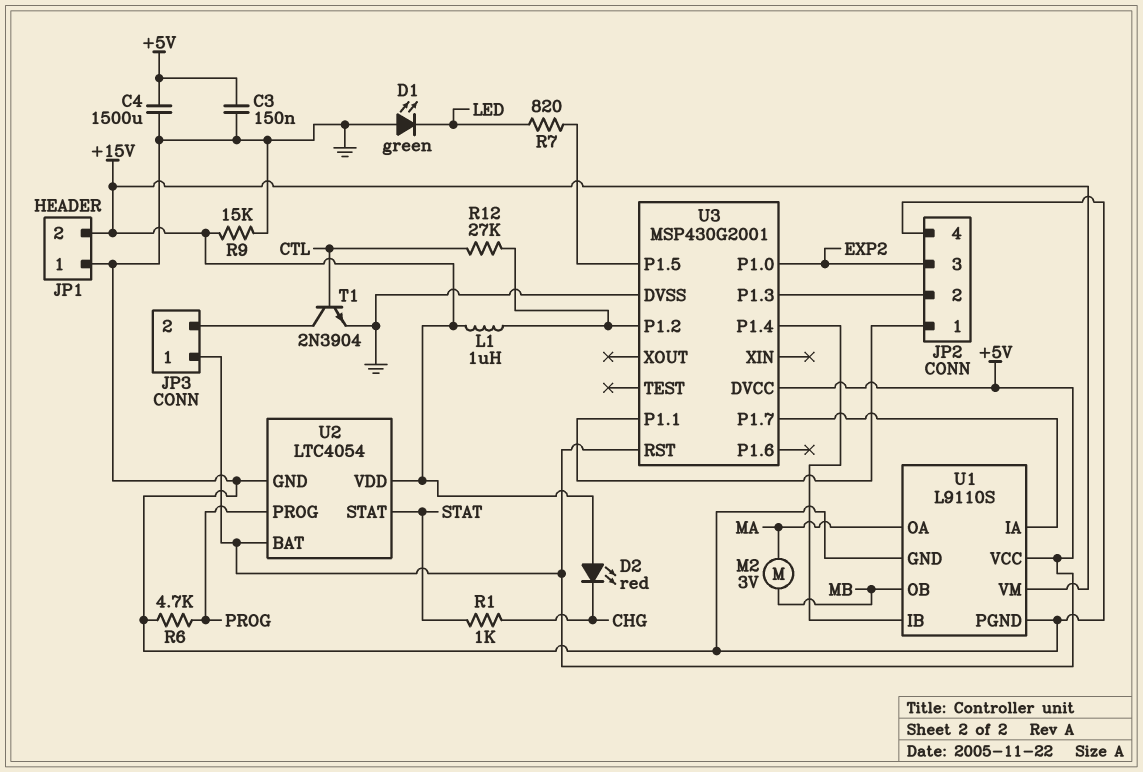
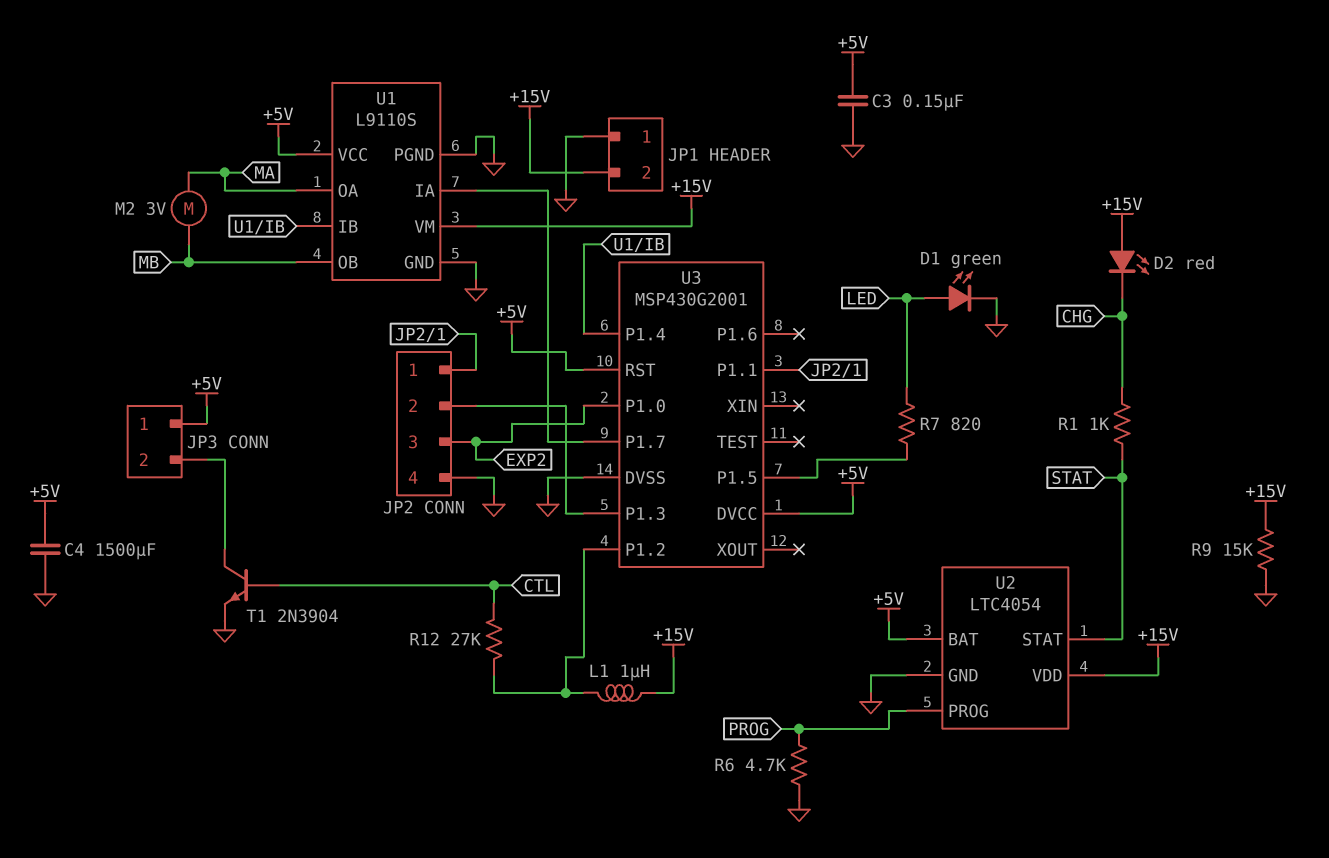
D1: LED green (A GND, K LED) -> LED green (A LED, K GND)

